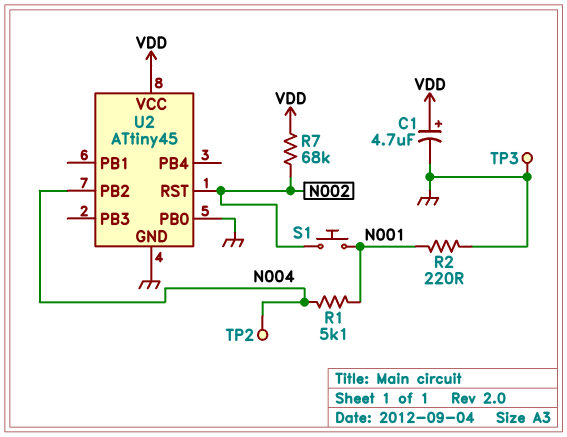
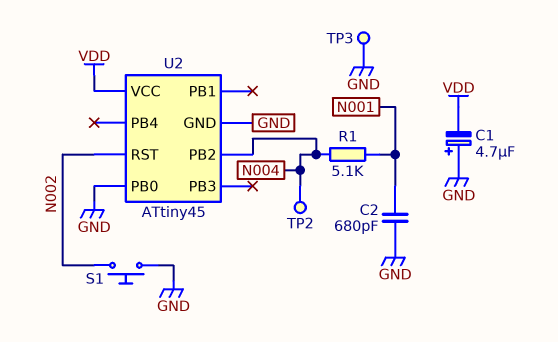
C1: 4.7uF (plus VDD, minus GND) -> 4.7uF (plus GND, minus VDD)
C2: none -> 680pF (GND, N001)
R2: 220 (GND, N001) -> none
R7: 68k (N002, VDD) -> none
S1: button (N001, N002) -> button (GND, N002)

